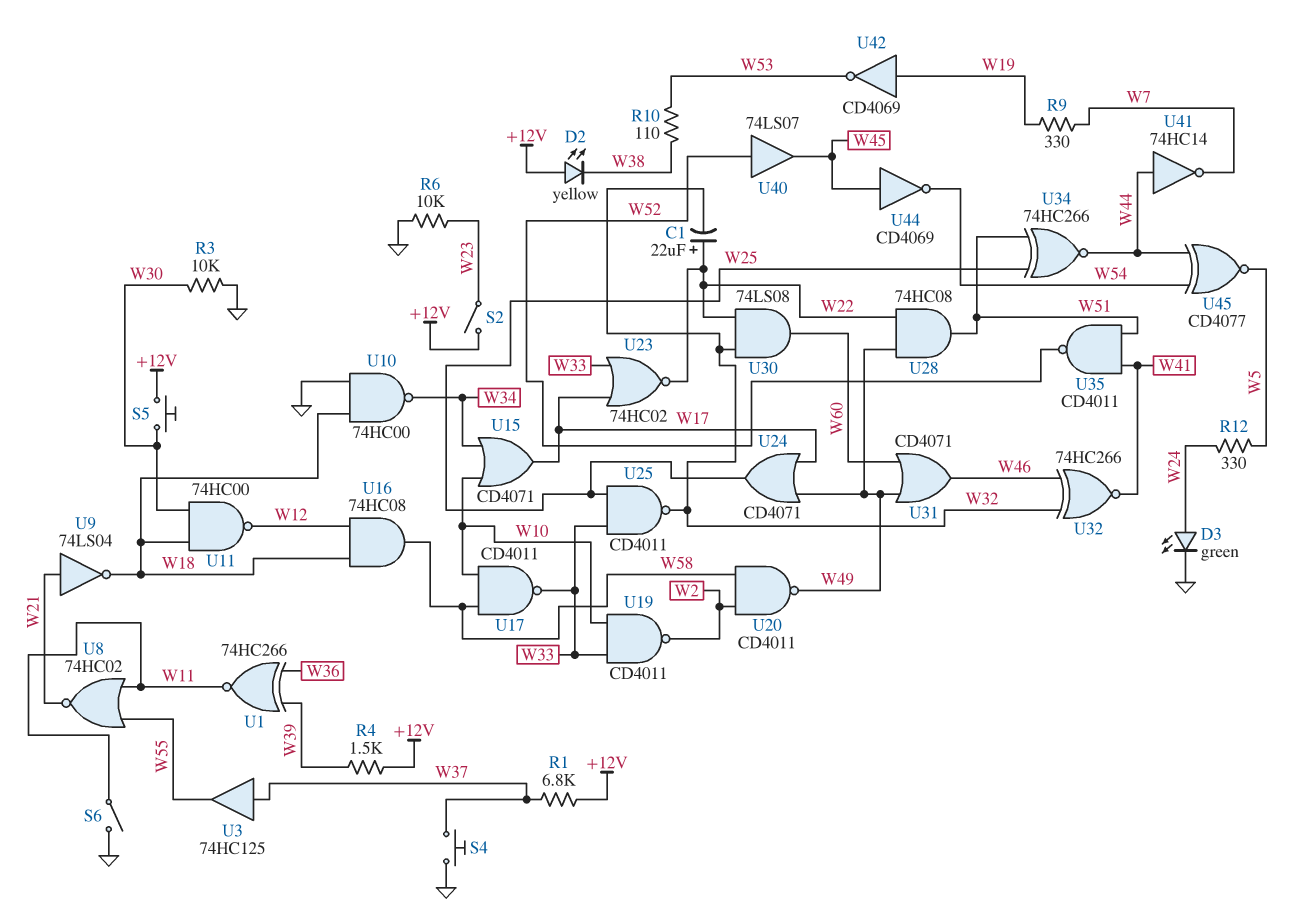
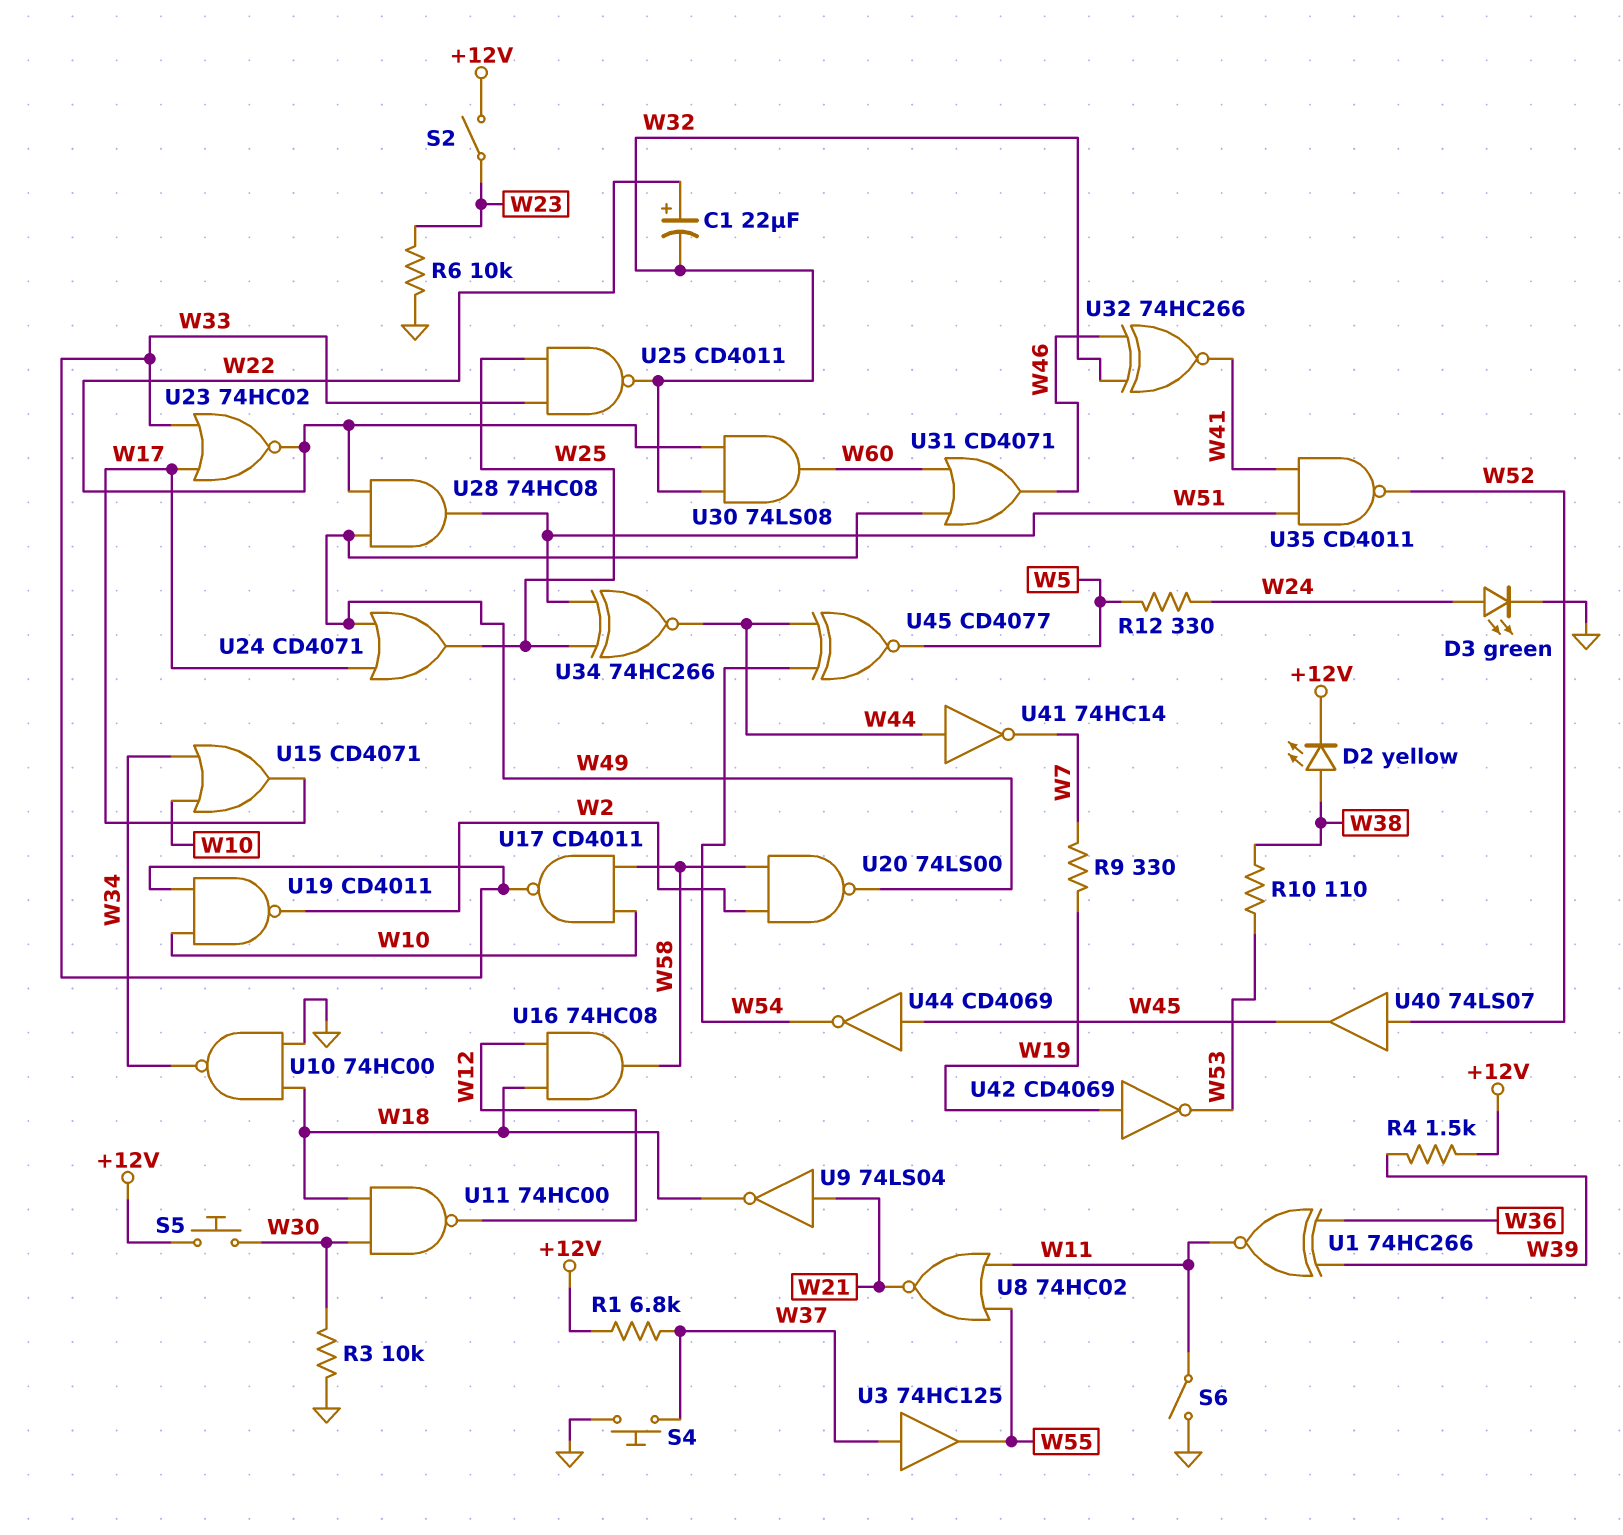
D2: LED yellow (A +12V, K W38) -> LED yellow (A W38, K +12V)
U20: NAND CD4011 (in W2, in W58, out W49) -> NAND 74LS00 (in W2, in W58, out W49)

